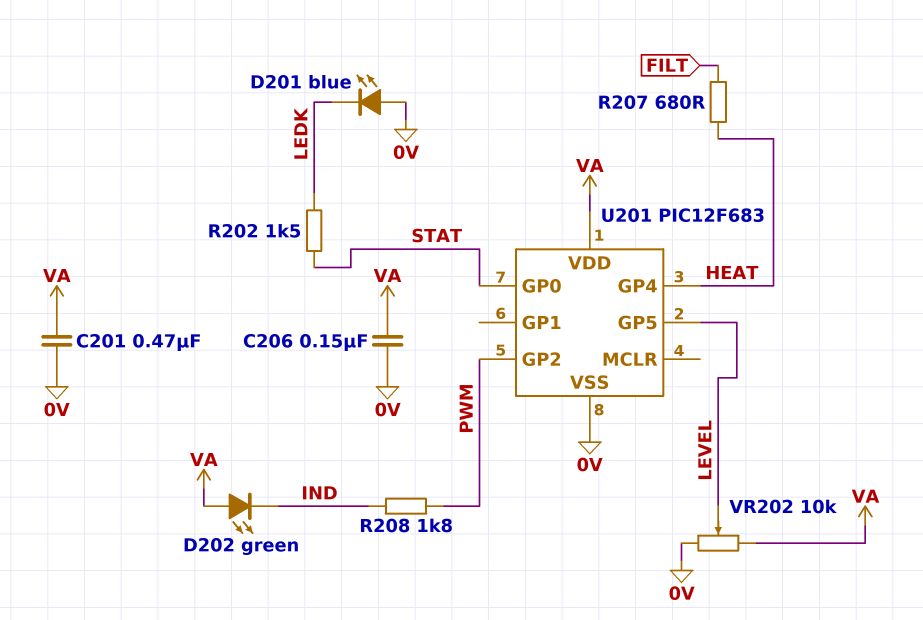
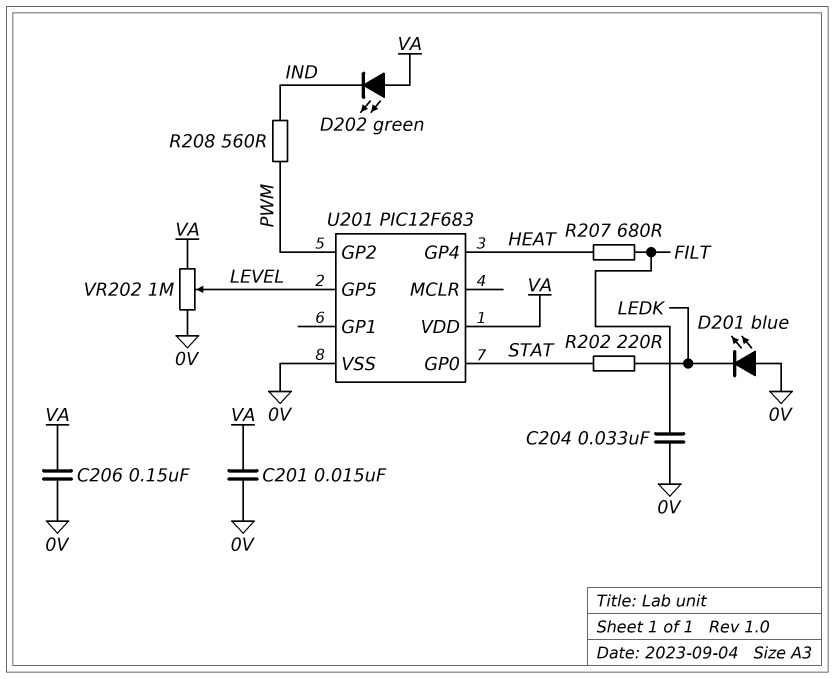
C201: 470nF (0V, VA) -> 15nF (0V, VA)
C204: none -> 33nF (0V, FILT)
R202: 1.5k (LEDK, STAT) -> 220 (LEDK, STAT)
R208: 1.8k (IND, PWM) -> 560 (IND, PWM)
VR202: 10k (0V, VA, wiper LEVEL) -> 1M (0V, VA, wiper LEVEL)

